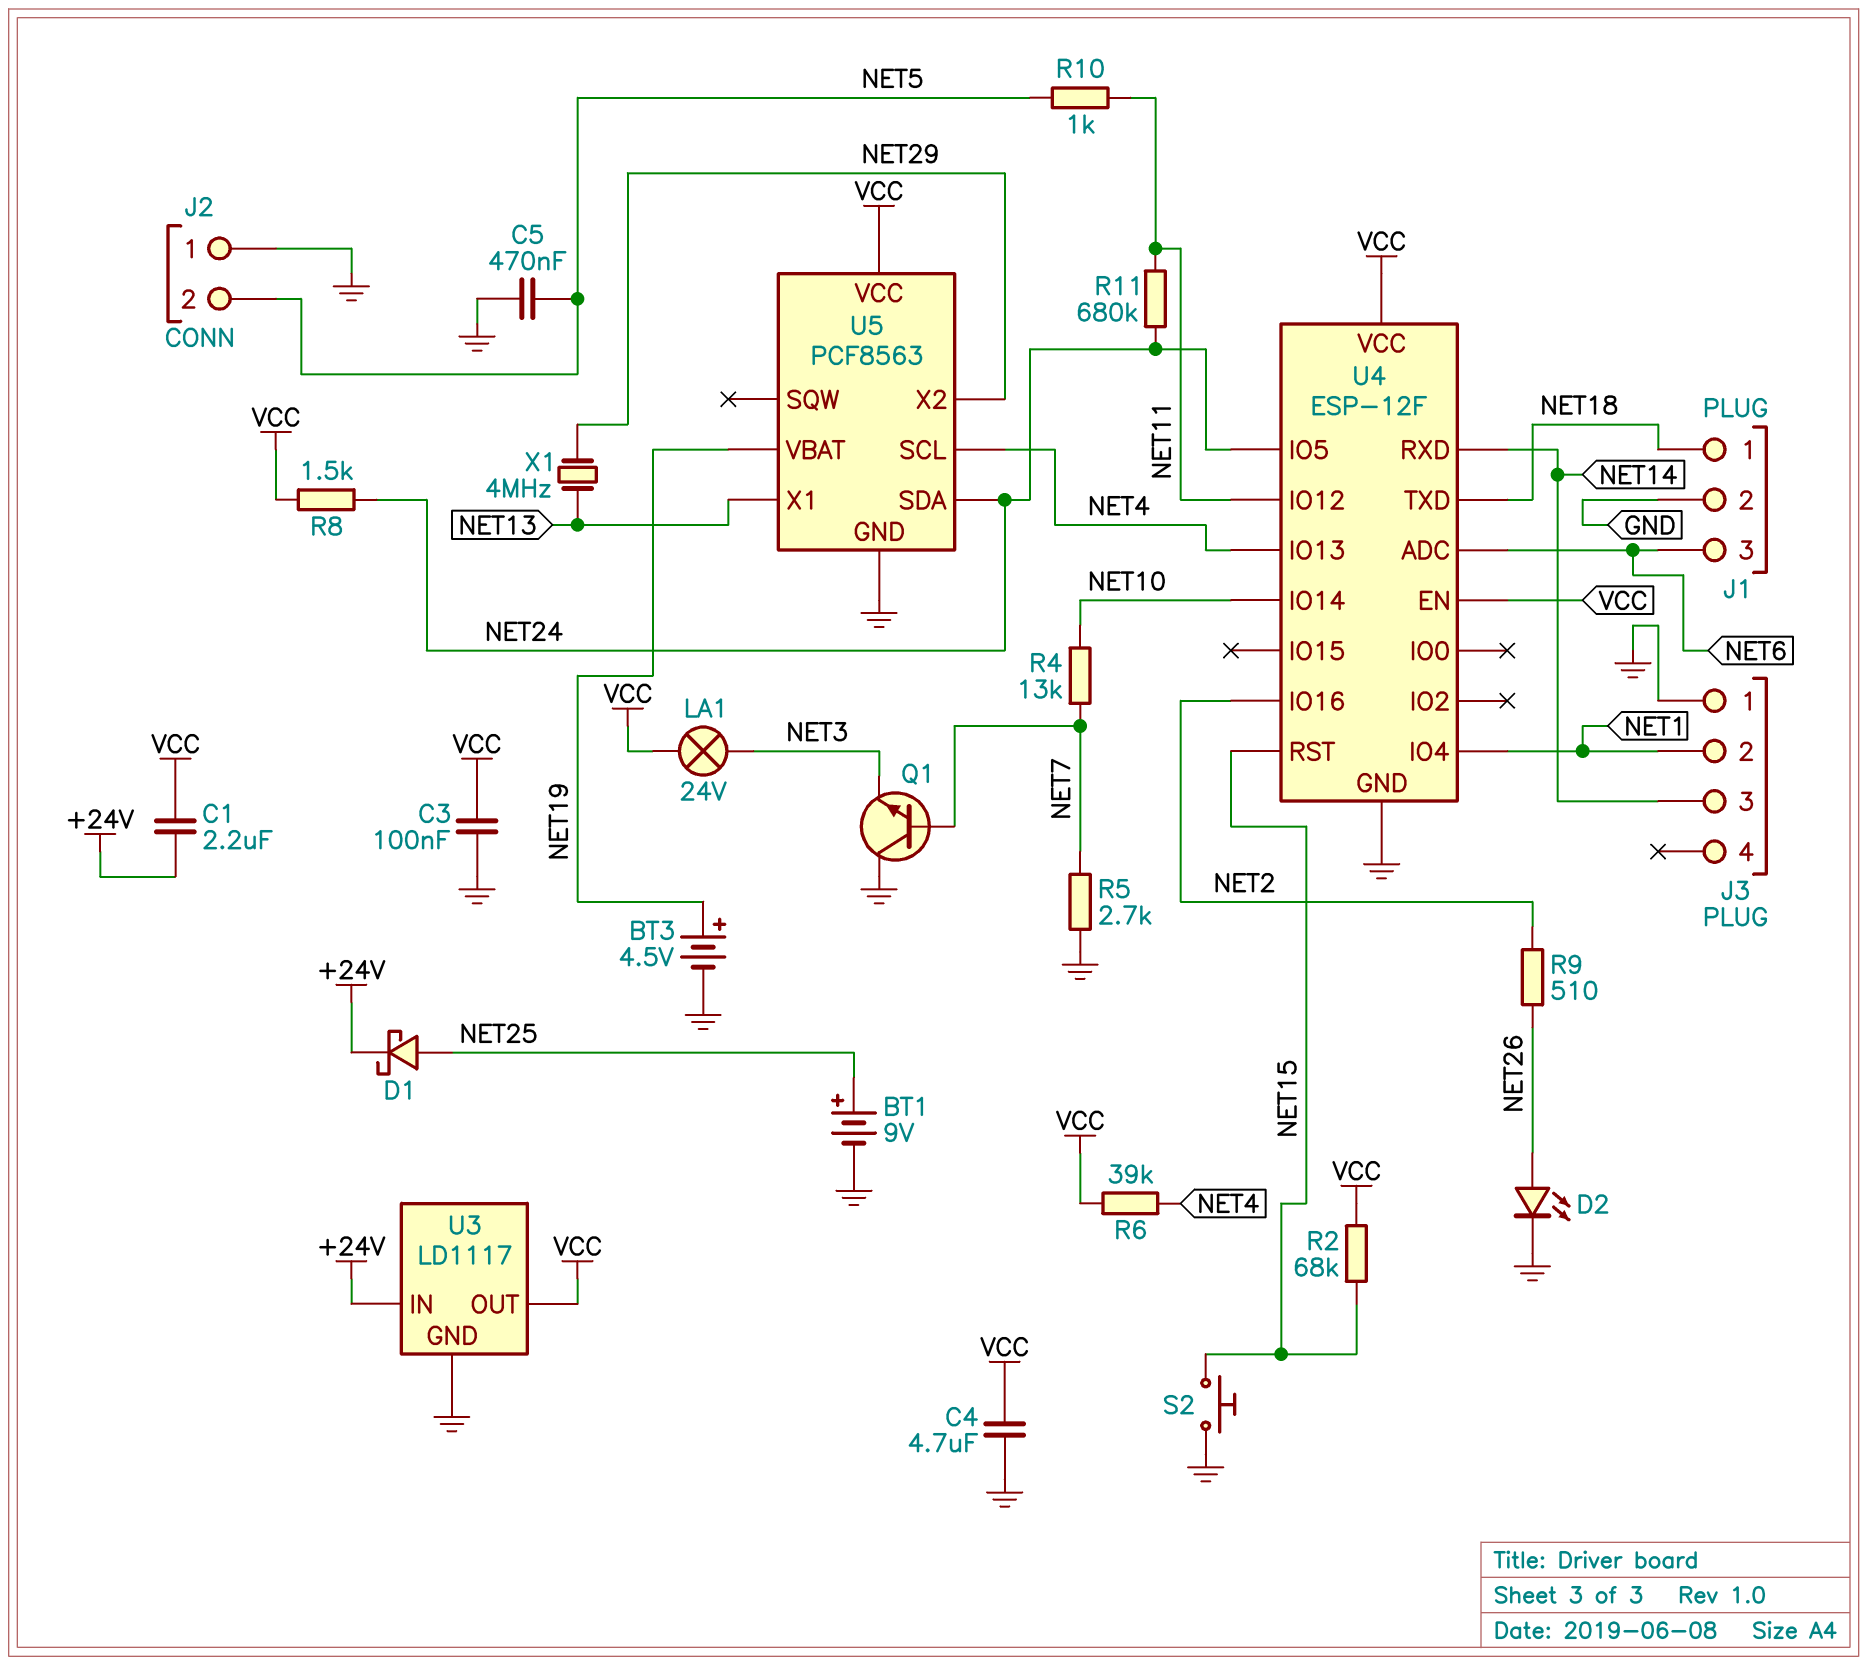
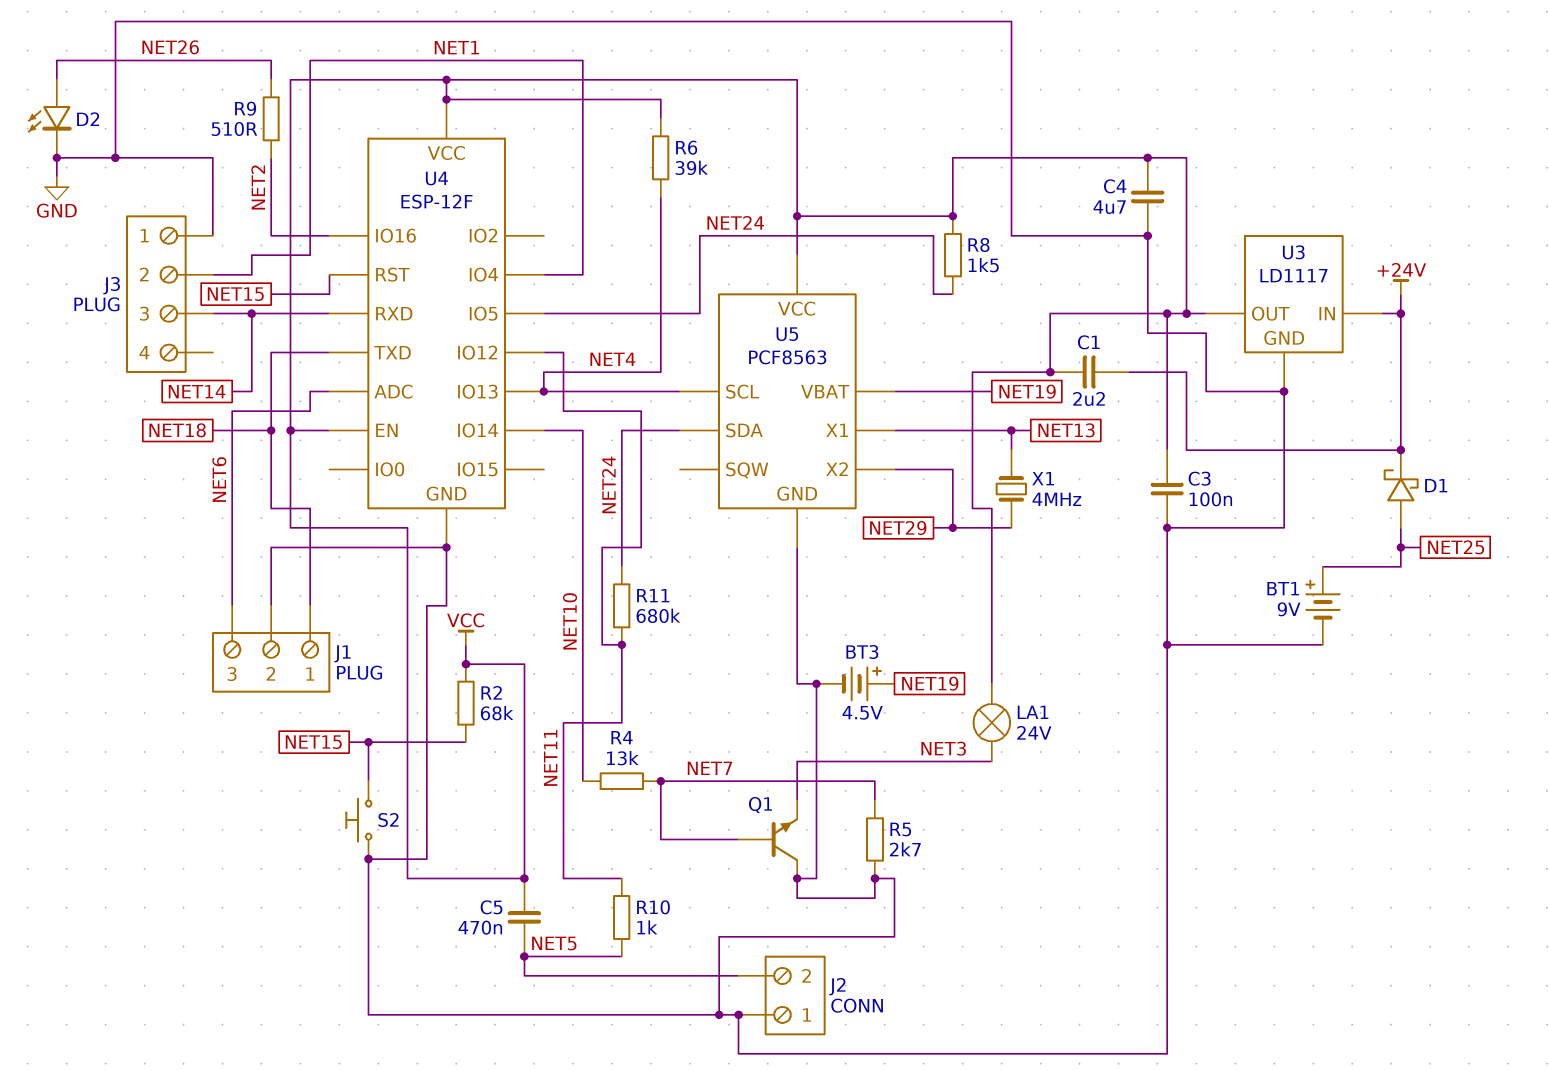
C5: 470nF (GND, NET5) -> 470nF (NET5, VCC)

